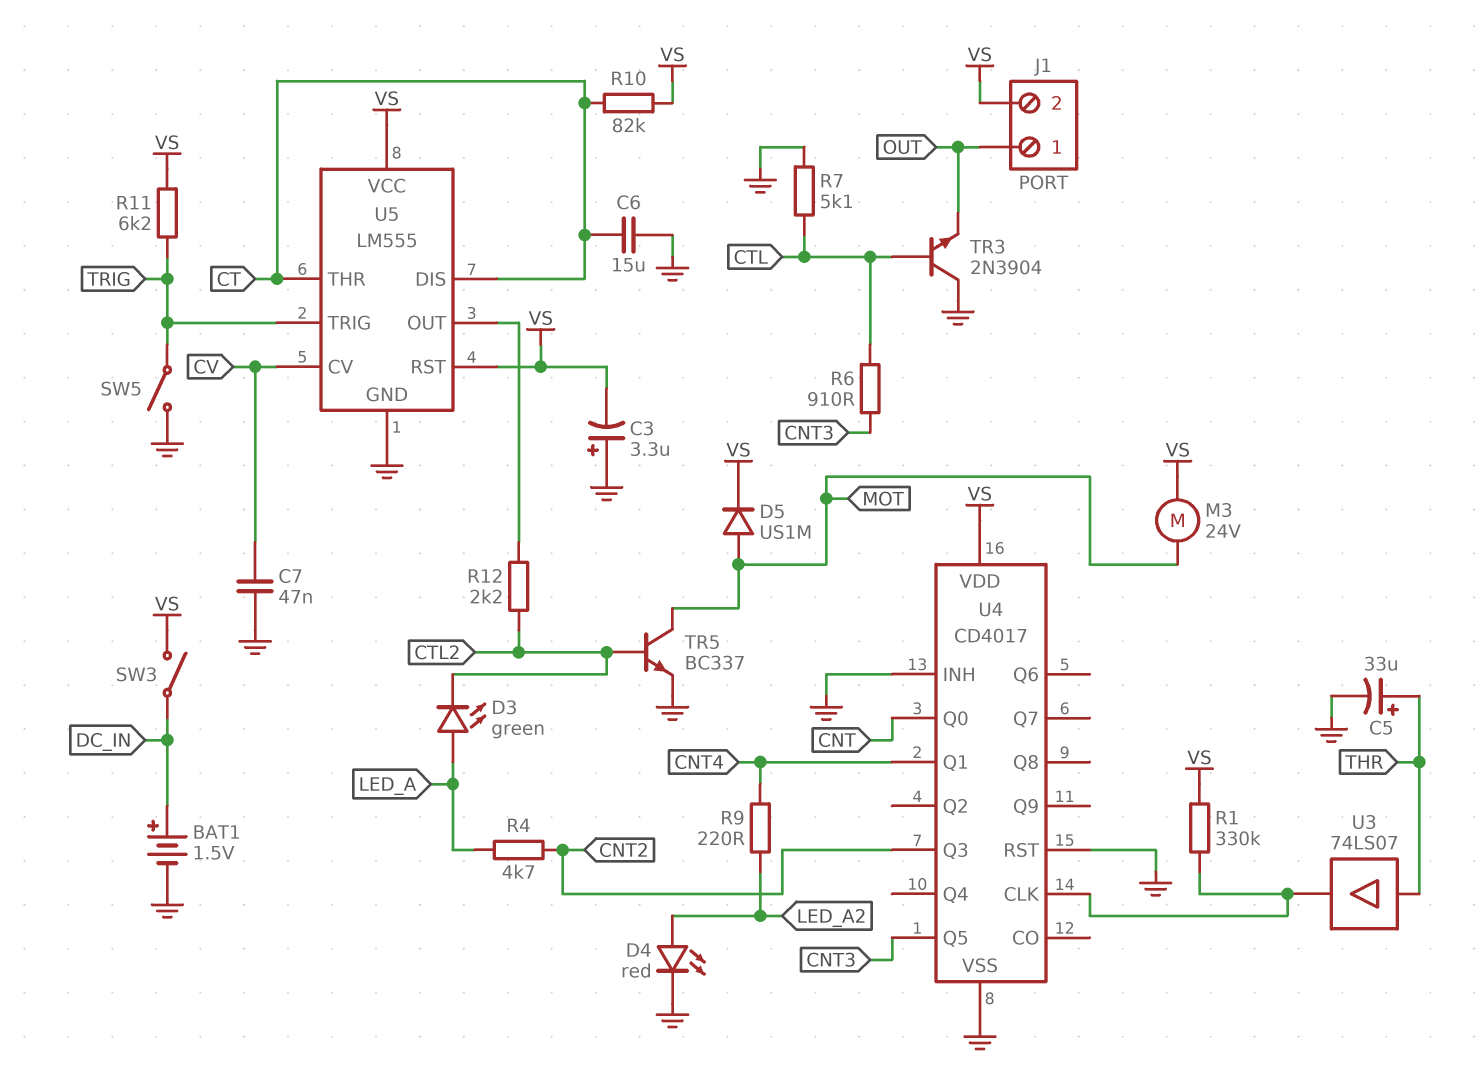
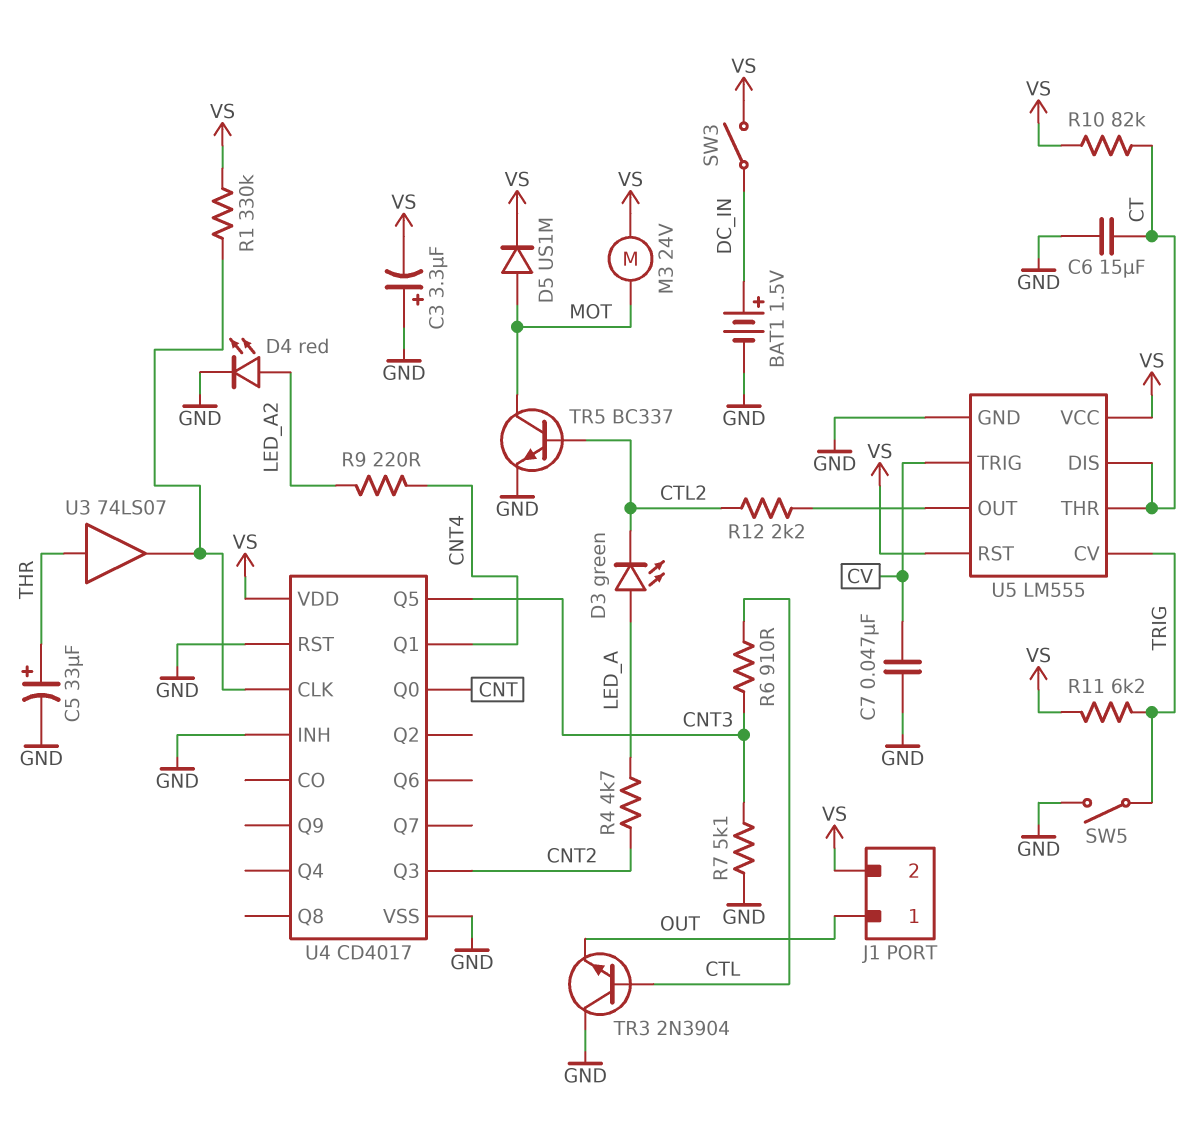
R7: 5.1k (CTL, GND) -> 5.1k (CNT3, GND)
U5 pin CV: CV -> TRIG
U5 pin TRIG: TRIG -> CV

